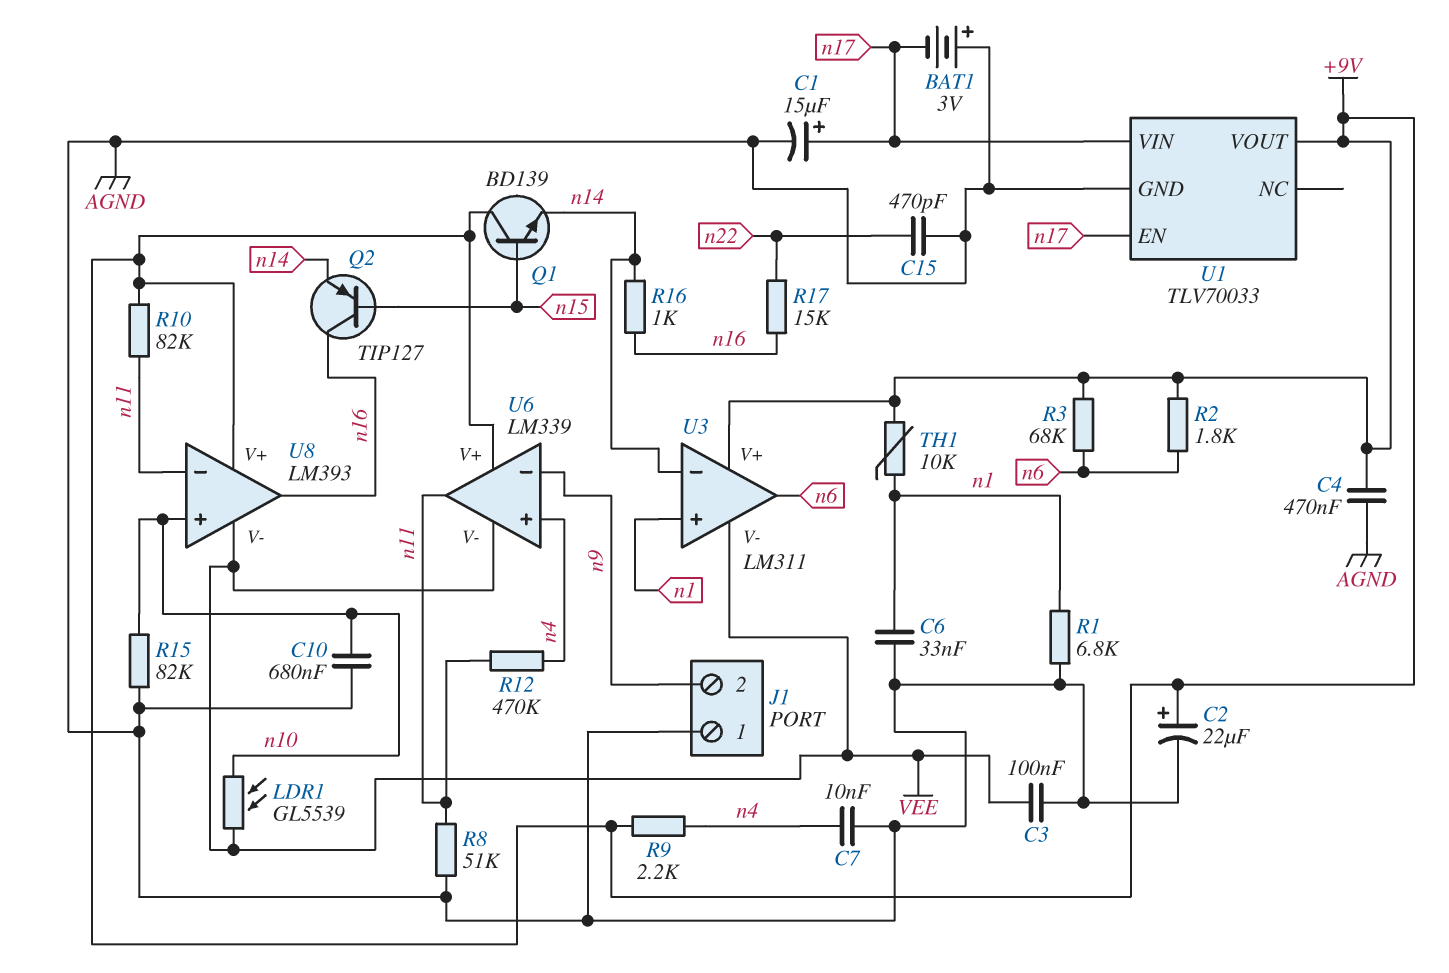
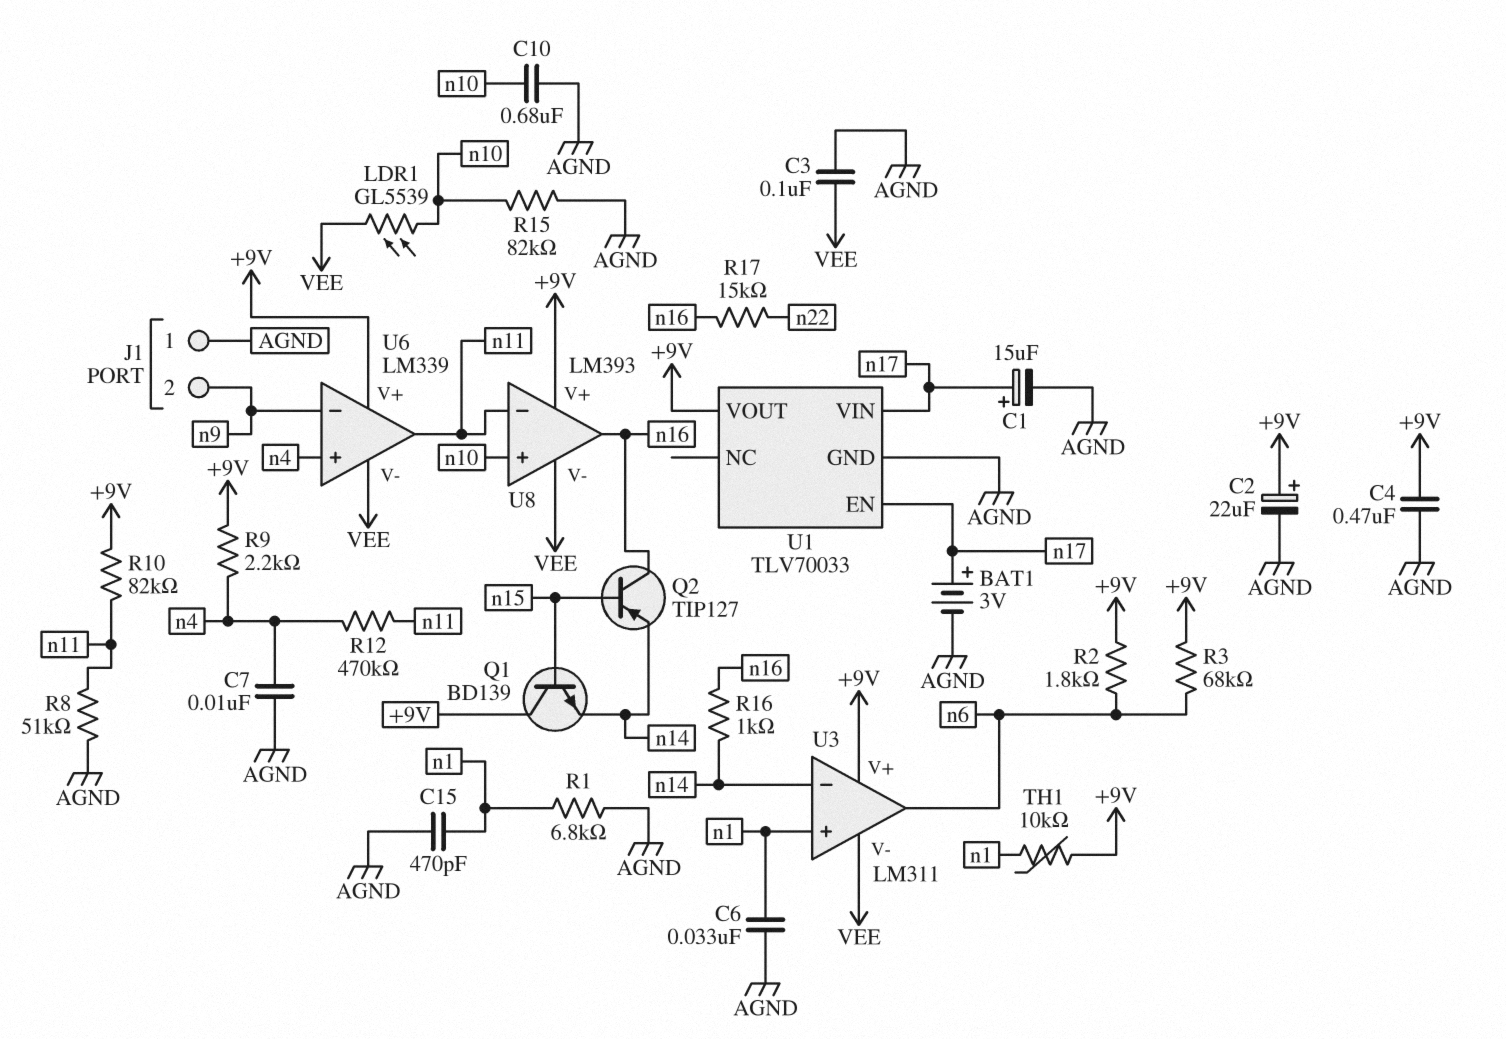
BAT1: 3V (plus AGND, minus n17) -> 3V (plus n17, minus AGND)
C15: 470pF (AGND, n22) -> 470pF (AGND, n1)

